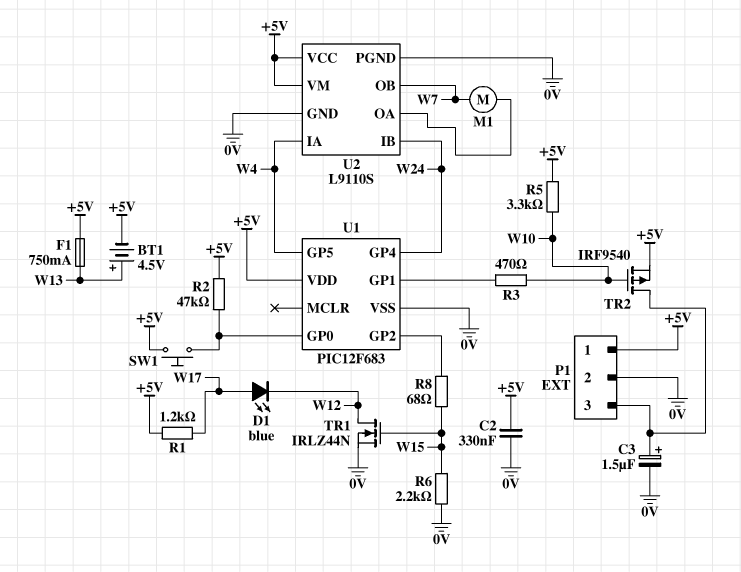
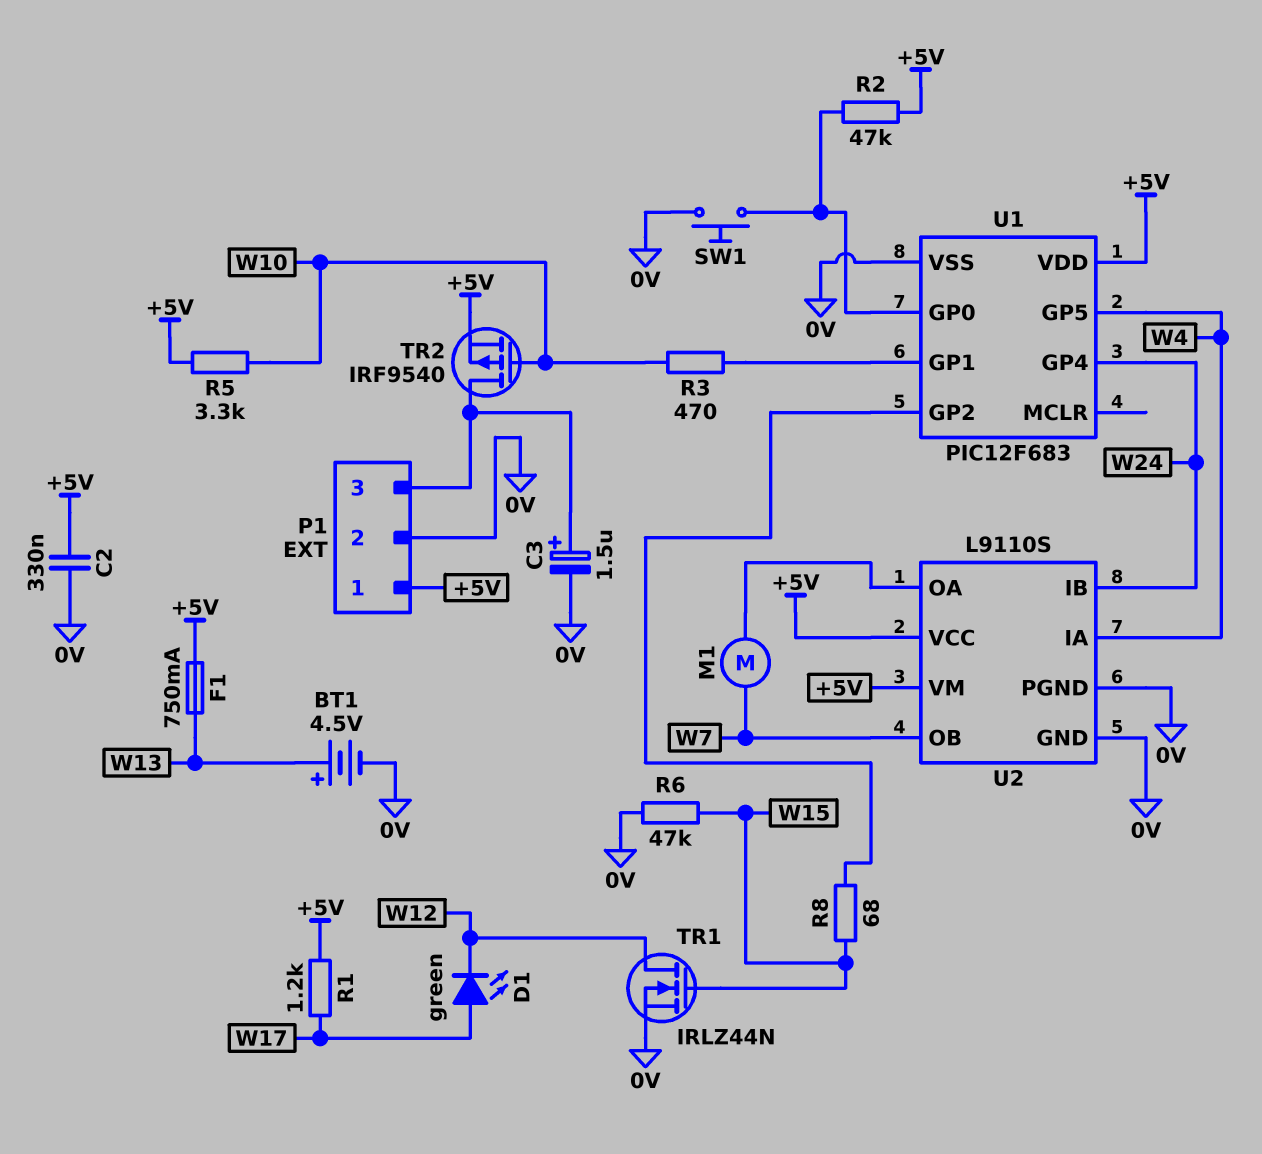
BT1: 4.5V (plus W13, minus +5V) -> 4.5V (plus W13, minus 0V)
D1: LED blue (A W17, K W12) -> LED green (A W17, K W12)
R6: 2.2k (0V, W15) -> 47k (0V, W15)
SW1: button (+5V, U1/GP0) -> button (0V, U1/GP0)

